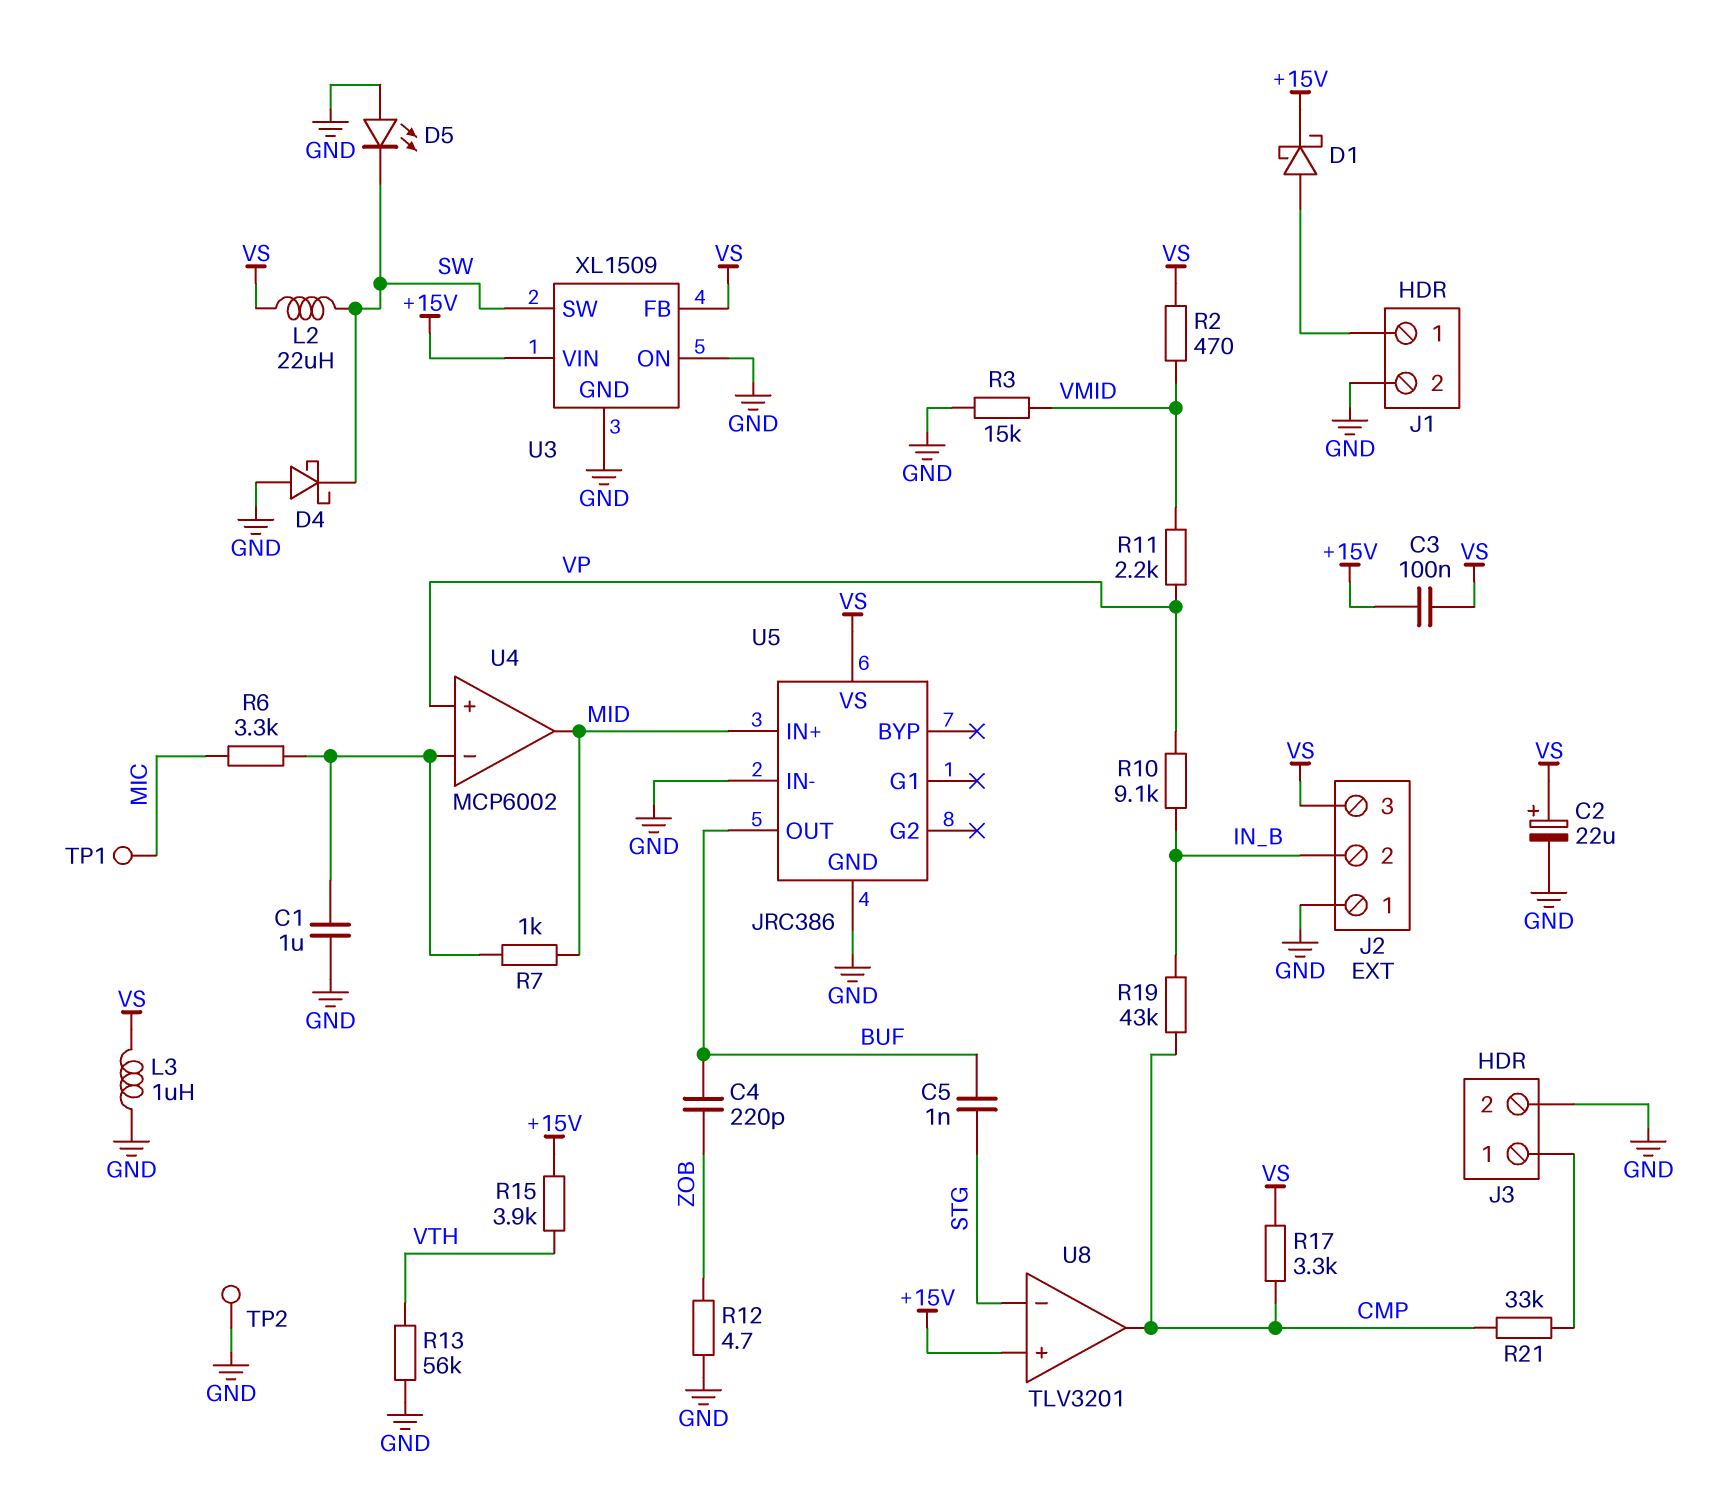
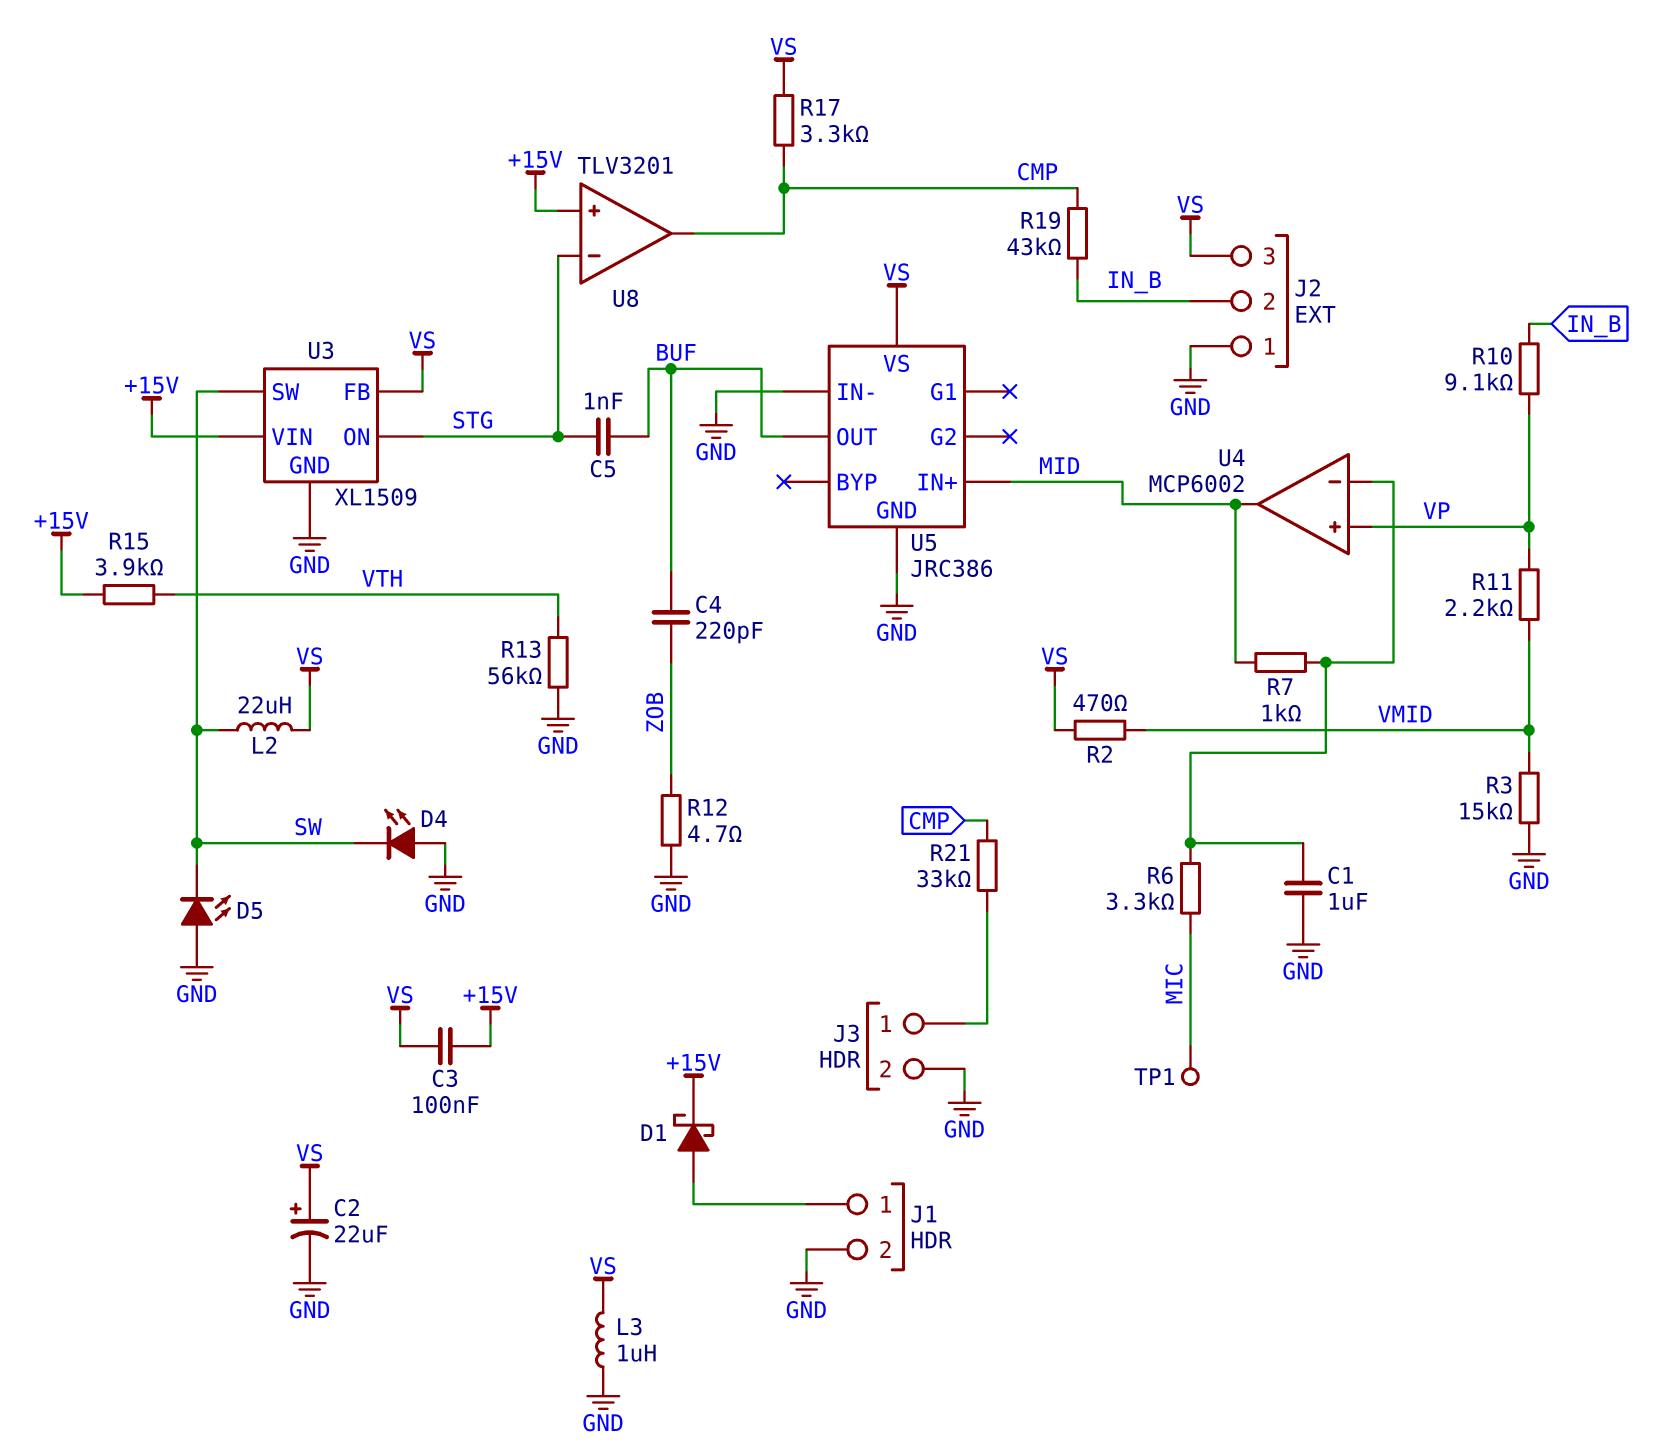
D4: schottky (A GND, K SW) -> LED (A GND, K SW)
TP2: test point (GND) -> none
U3 pin ON: GND -> STG

